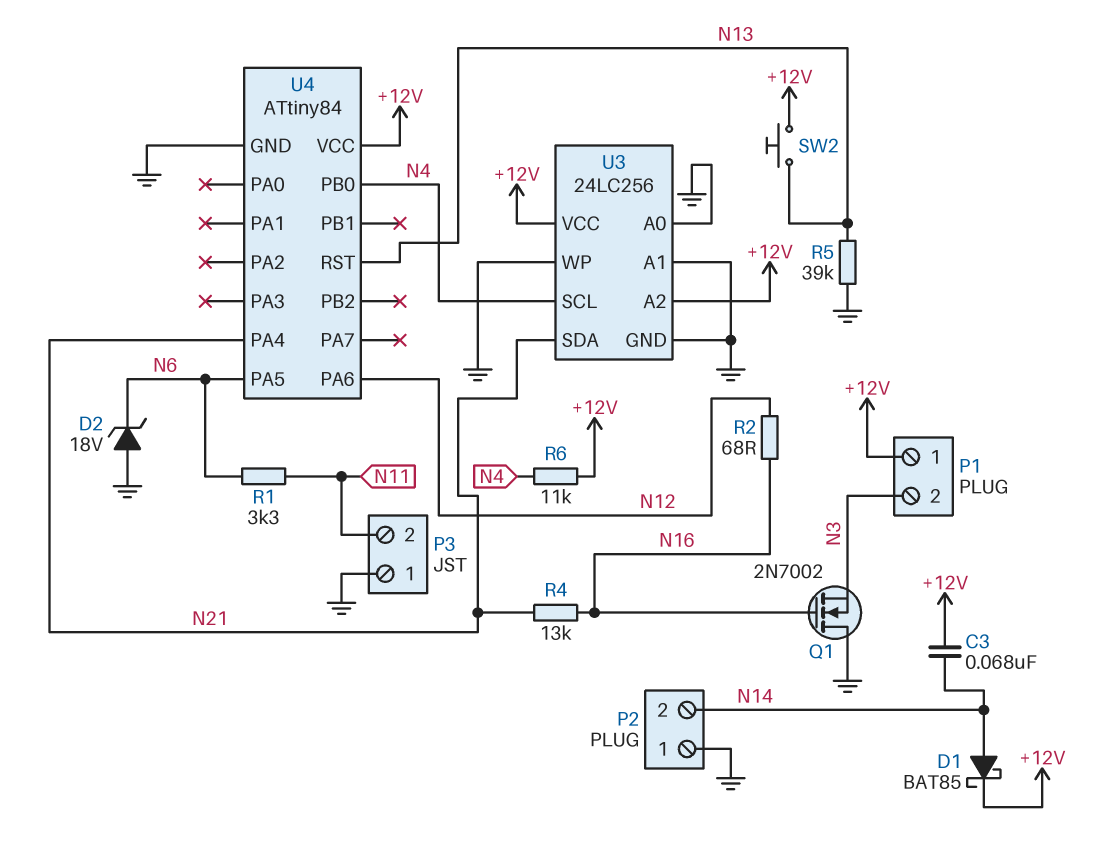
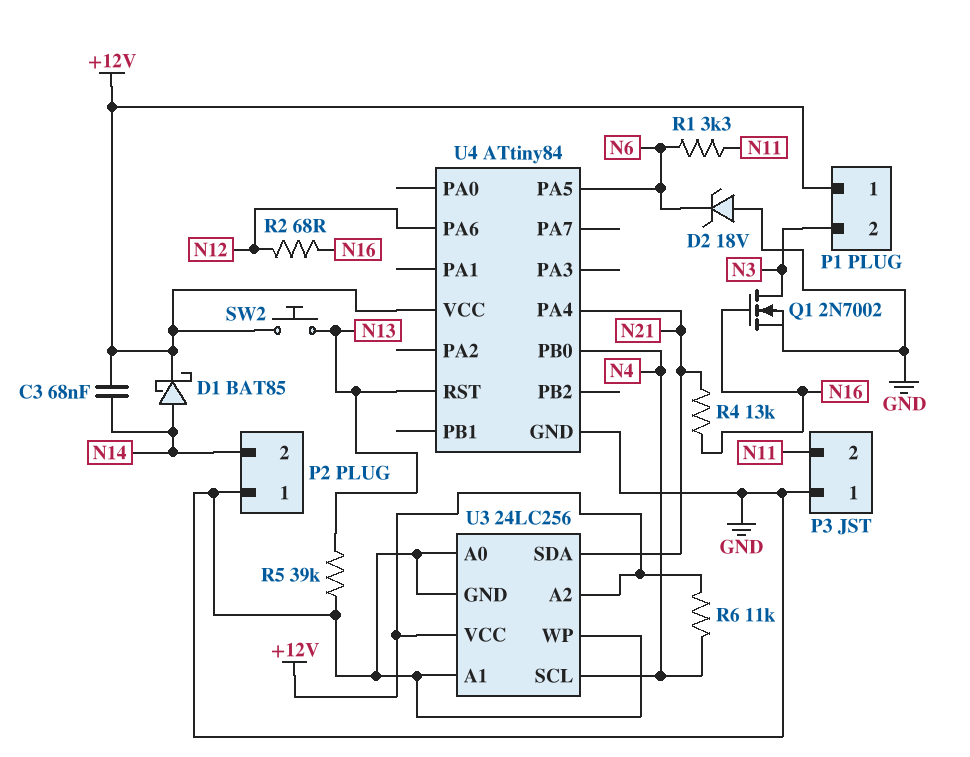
Q1: NMOS 2N7002 (G N16, D GND, S N3) -> NMOS 2N7002 (G N16, D N3, S GND)

